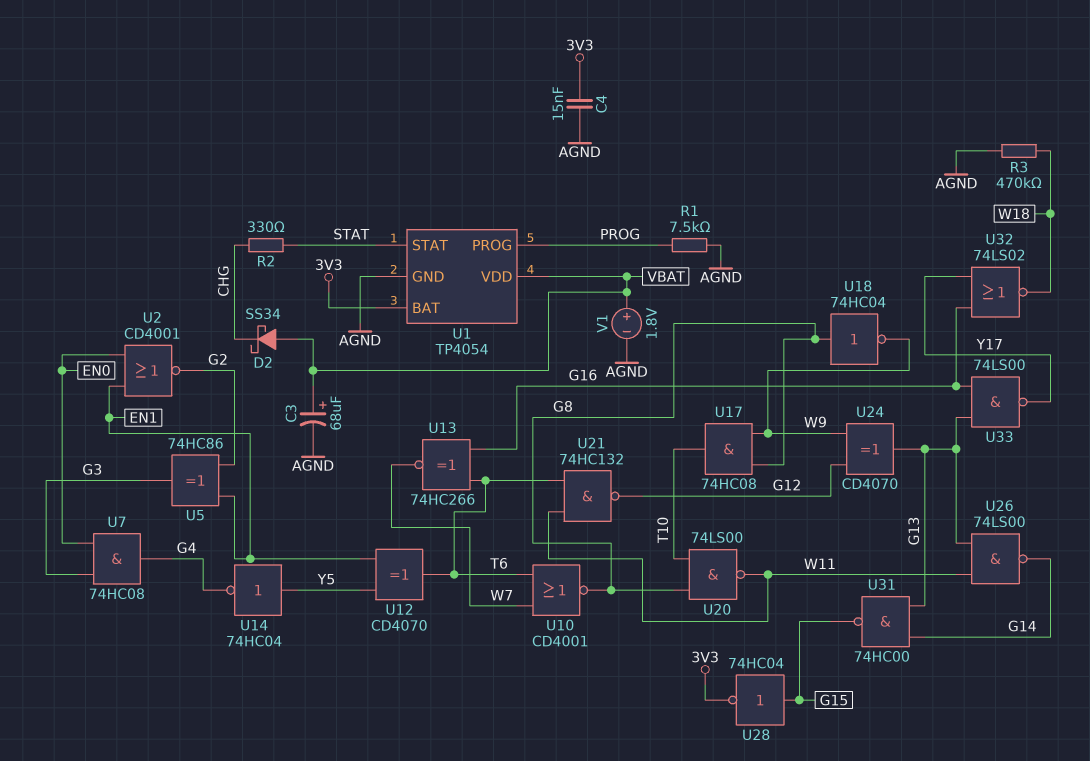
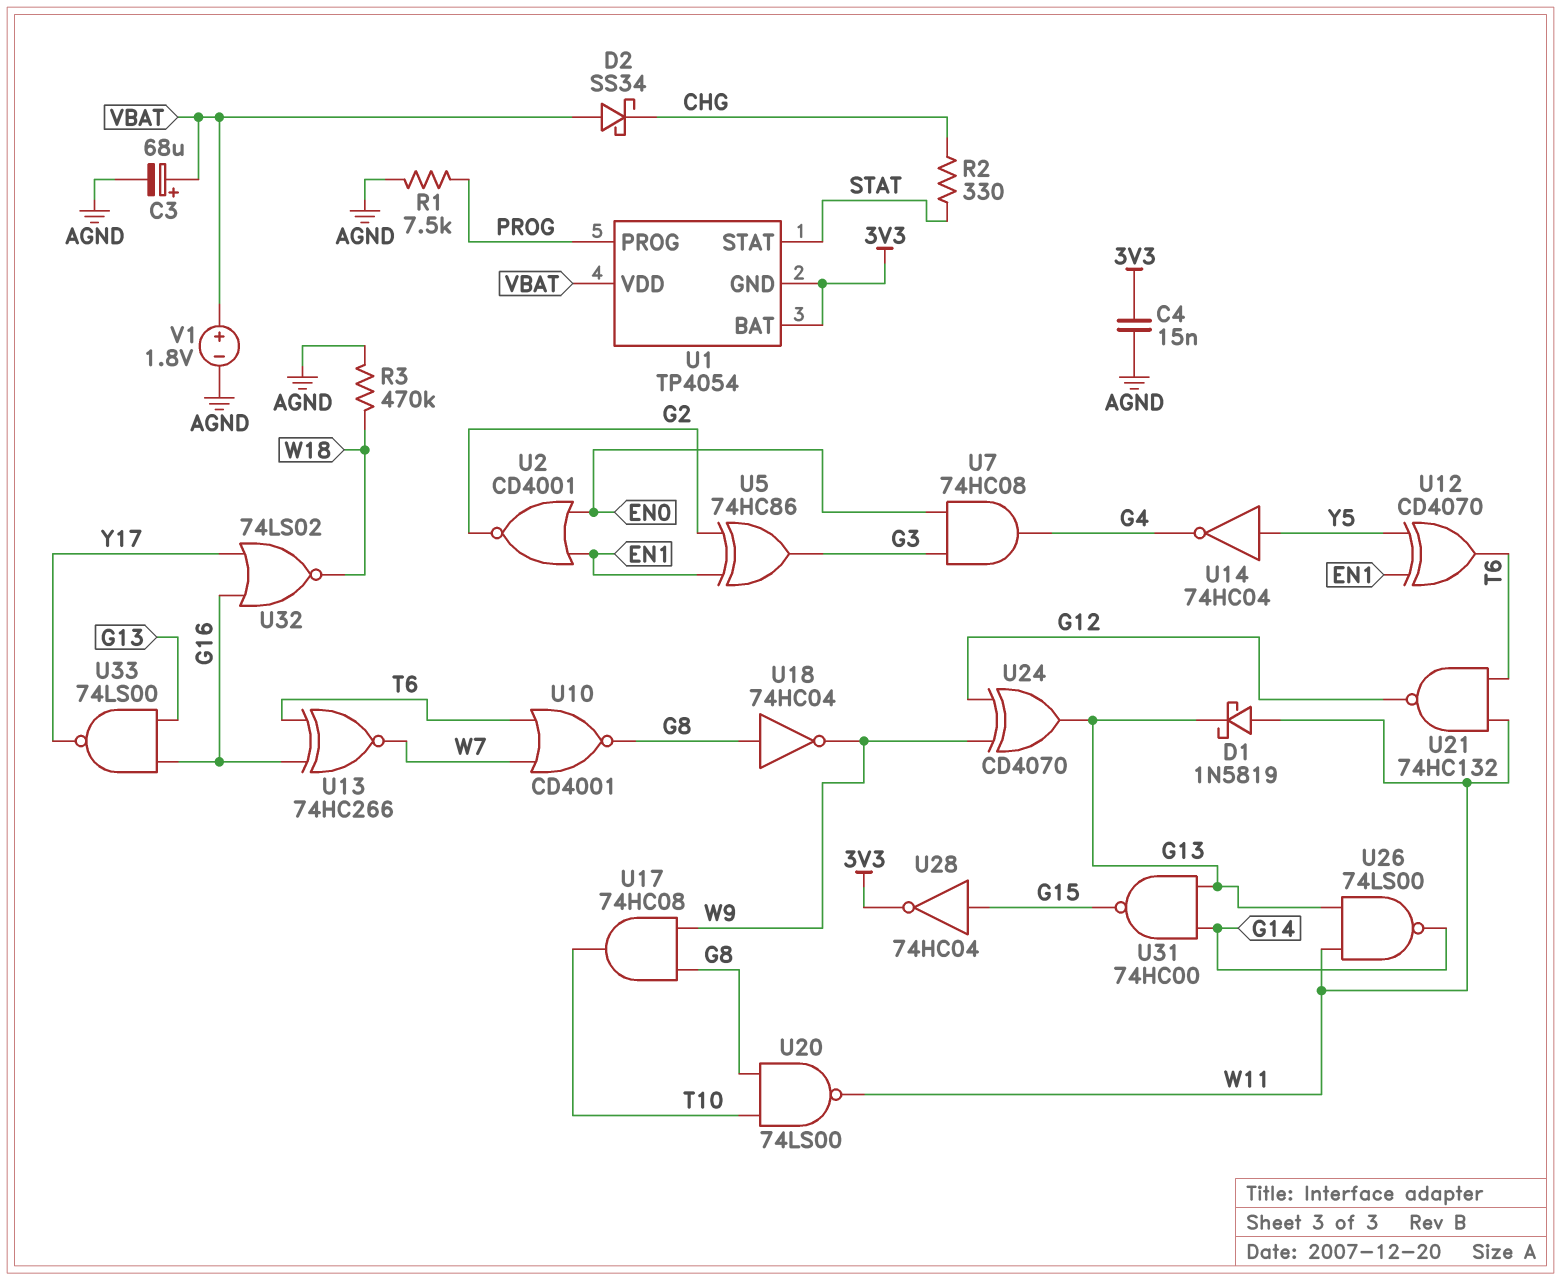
D1: none -> schottky 1N5819 (A W11, K G13)
U1 pin GND: AGND -> 3V3

